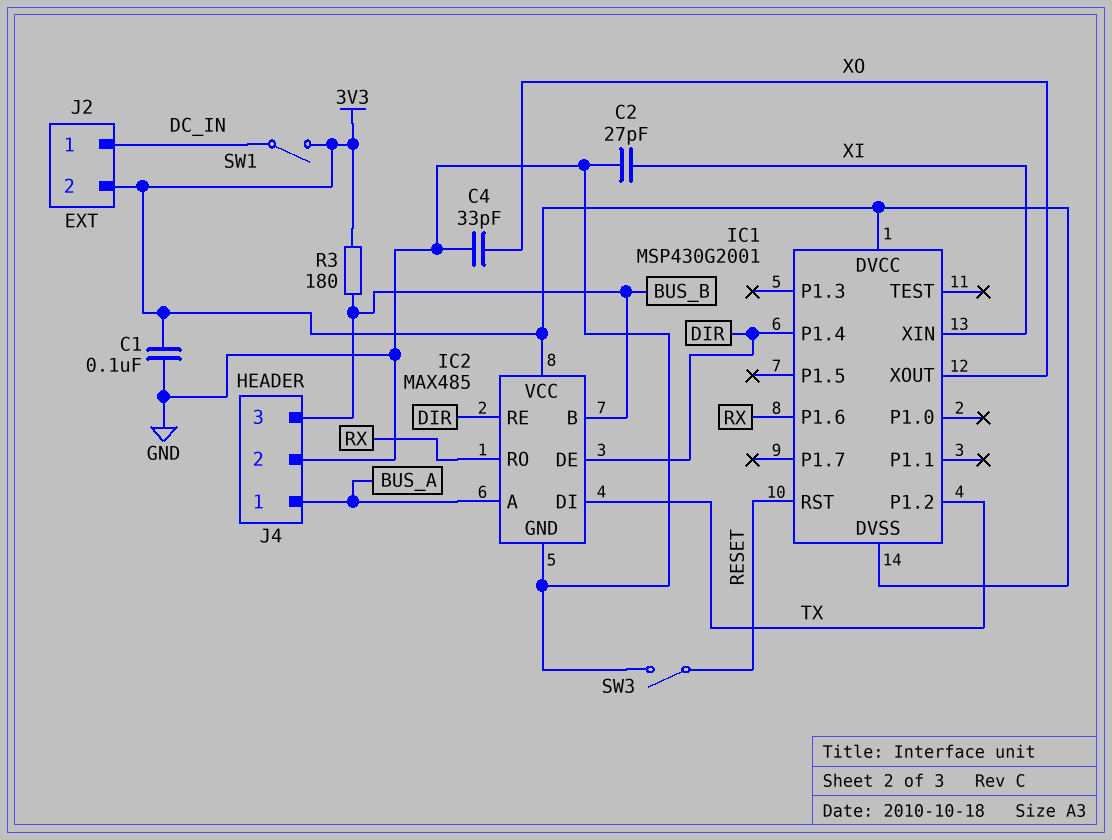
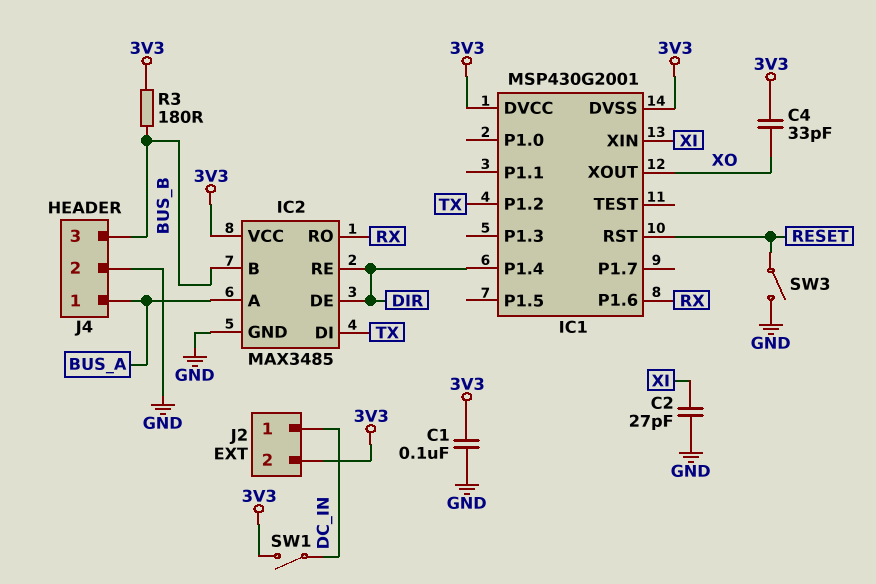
C4: 33pF (GND, XO) -> 33pF (3V3, XO)
IC2: MAX485 -> MAX3485

